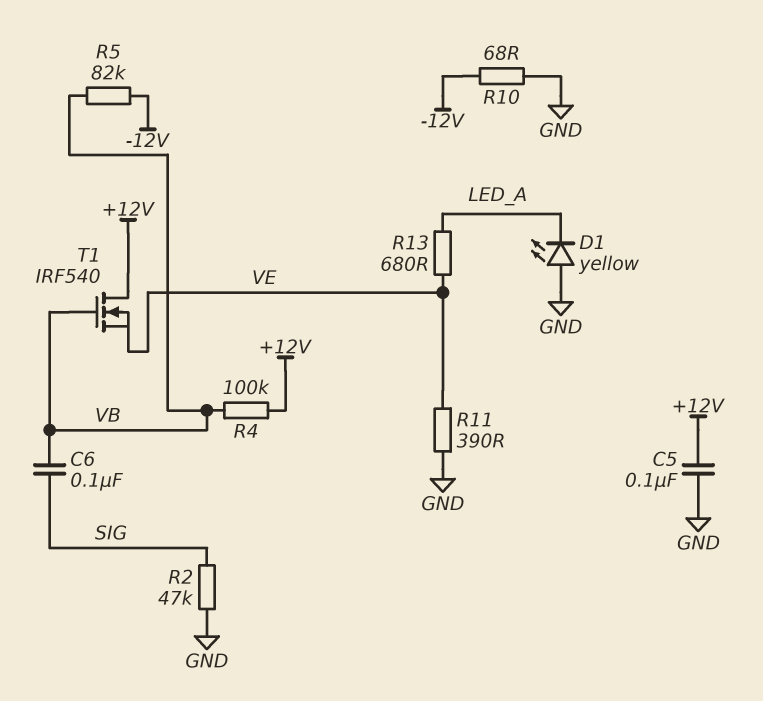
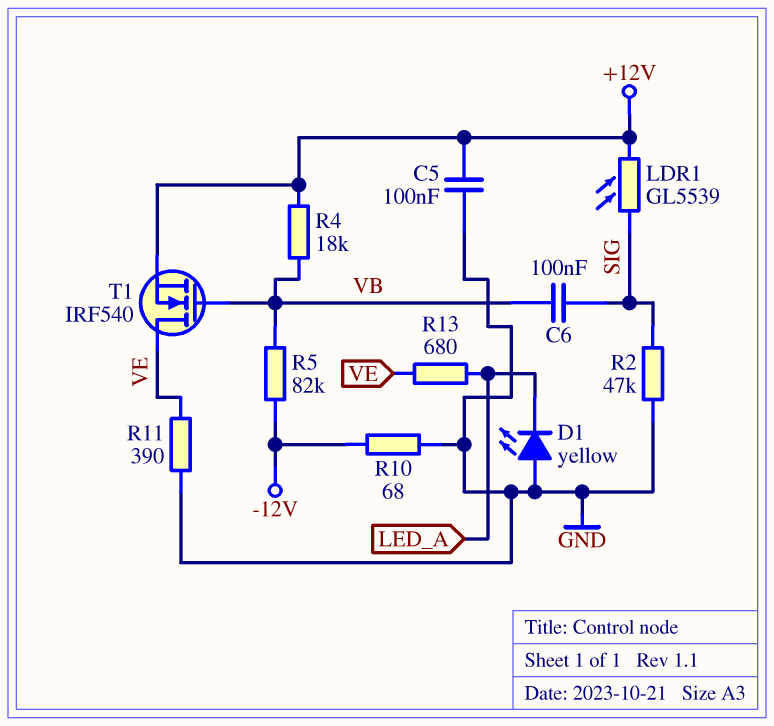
LDR1: none -> GL5539 (+12V, SIG)
R4: 100k (+12V, VB) -> 18k (+12V, VB)
T1: NMOS IRF540 (G VB, D +12V, S VE) -> NMOS IRF540 (G VB, D VE, S +12V)

